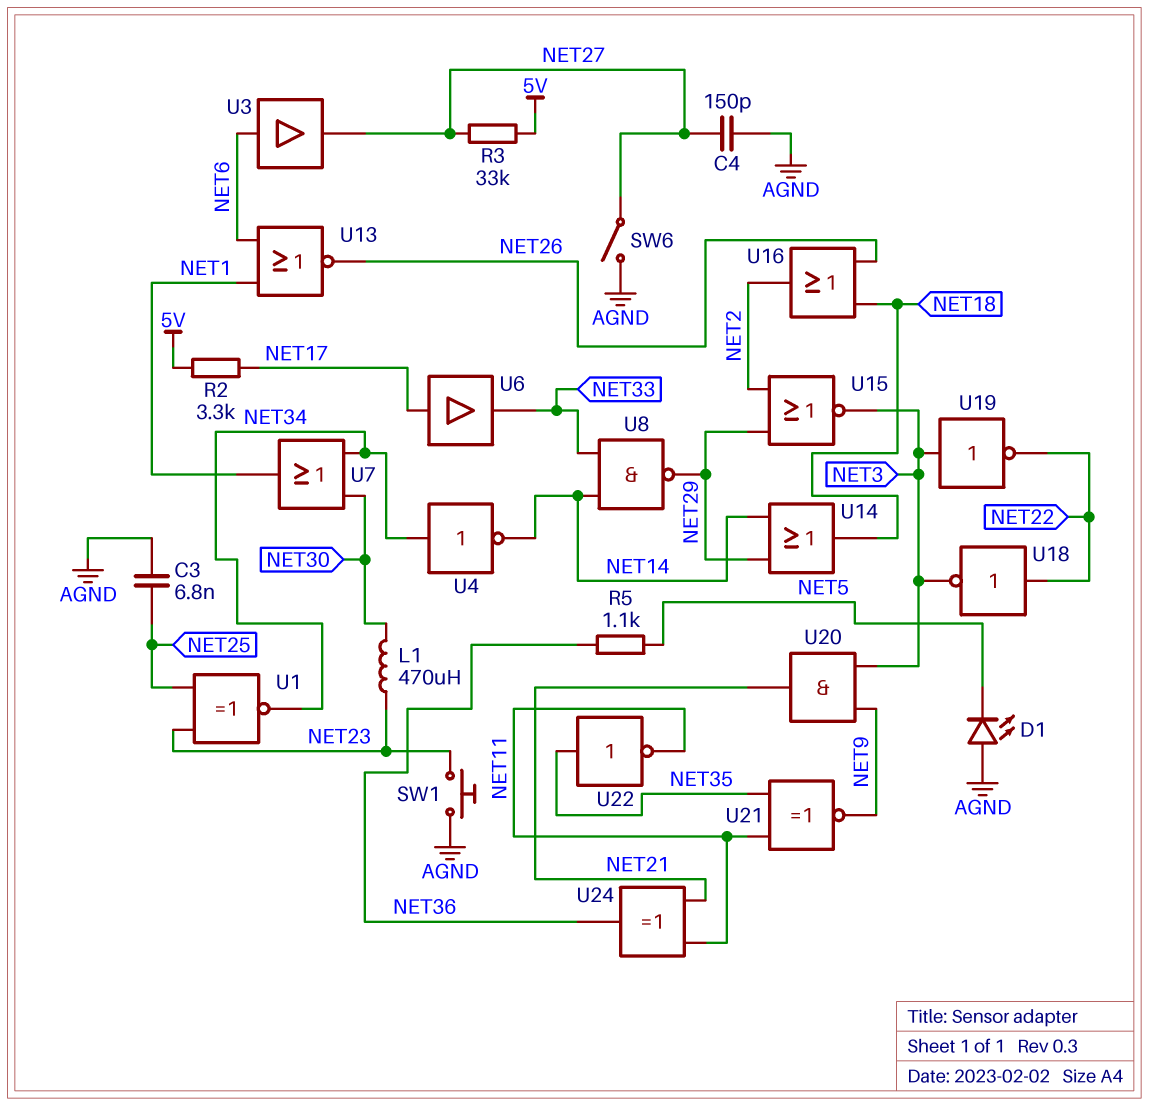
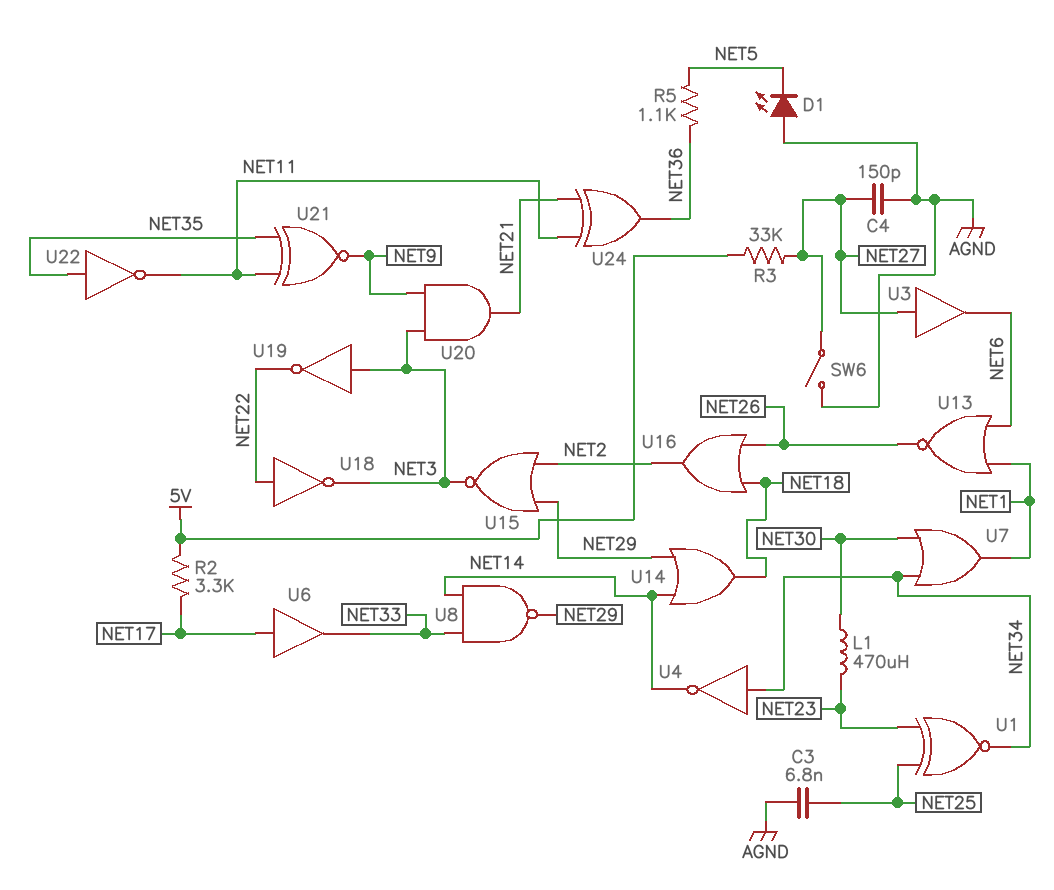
SW1: button (AGND, NET23) -> none
U3: buffer (in NET6, out NET27) -> buffer (in NET27, out NET6)

